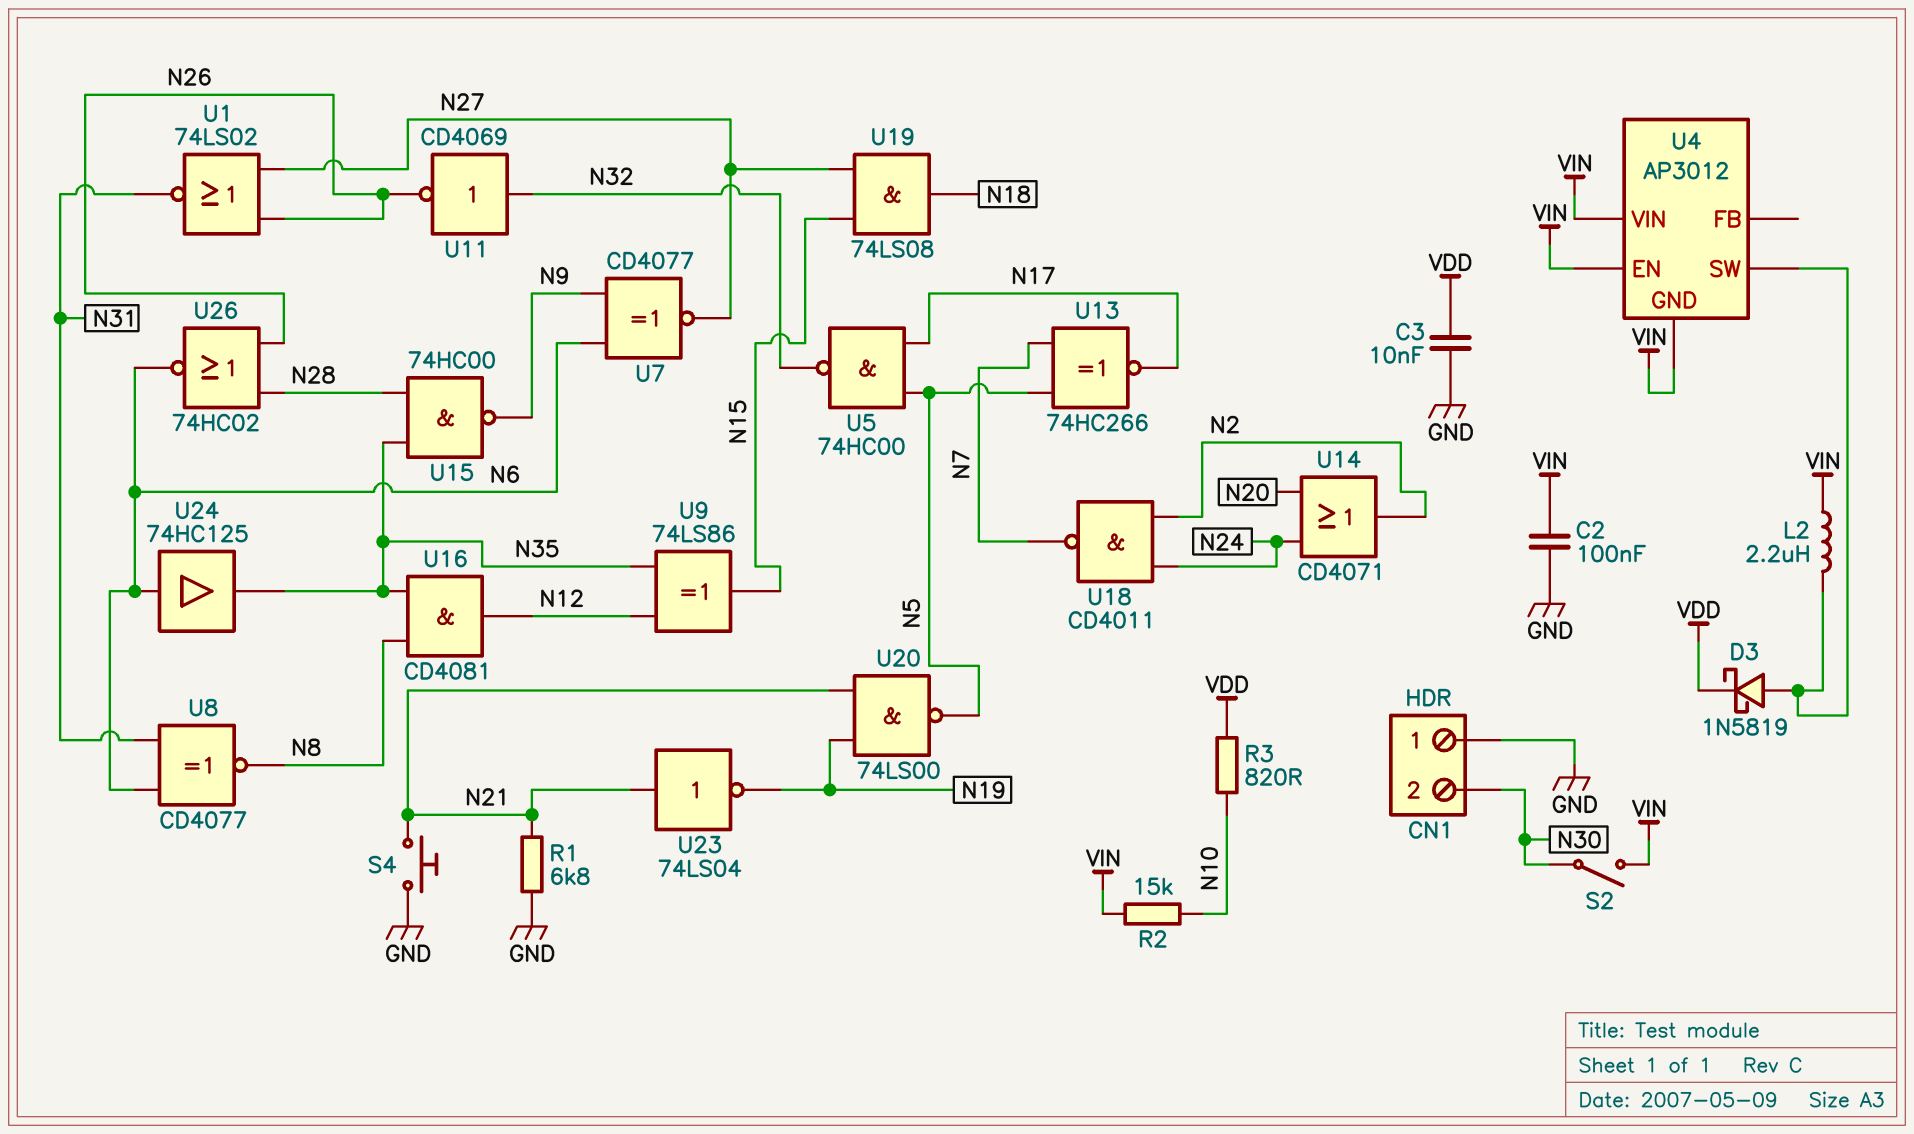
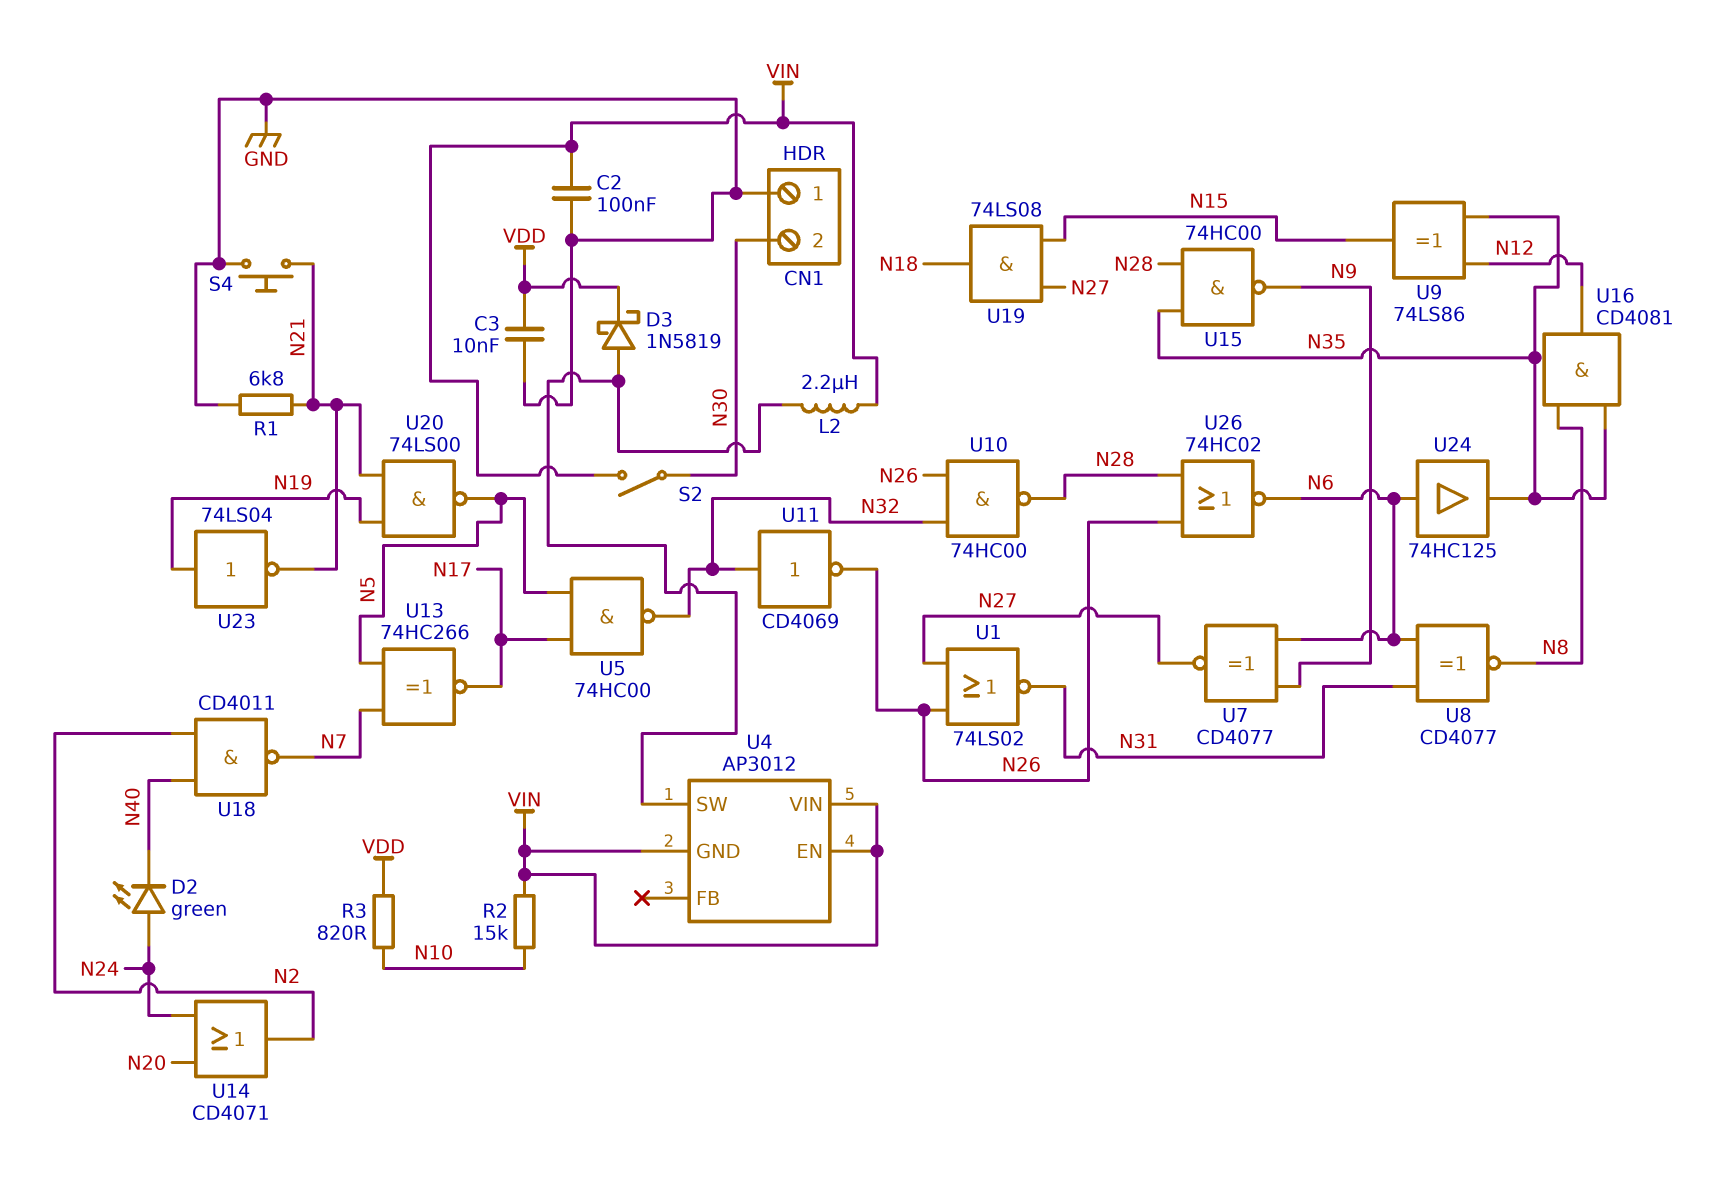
D2: none -> LED green (A N24, K N40)
U10: none -> NAND 74HC00 (in N26, in N32, out N28)
U18: NAND CD4011 (in N2, in N24, out N7) -> NAND CD4011 (in N2, in N40, out N7)
U23: NOT 74LS04 (in N21, out N19) -> NOT 74LS04 (in N19, out N21)

